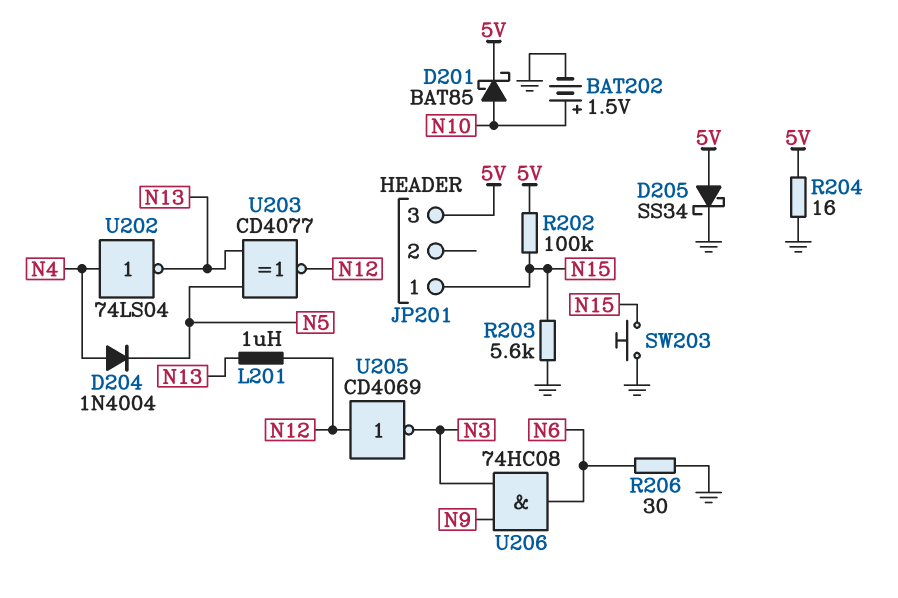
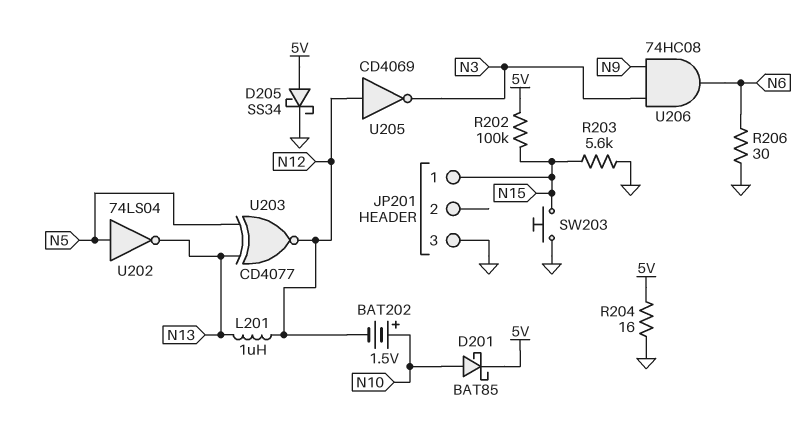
BAT202: 1.5V (plus N10, minus GND) -> 1.5V (plus N10, minus N12)
D204: diode 1N4004 (A N4, K N5) -> none
JP201 pin 3: 5V -> GND
U202: NOT 74LS04 (in N4, out N13) -> NOT 74LS04 (in N5, out N13)

